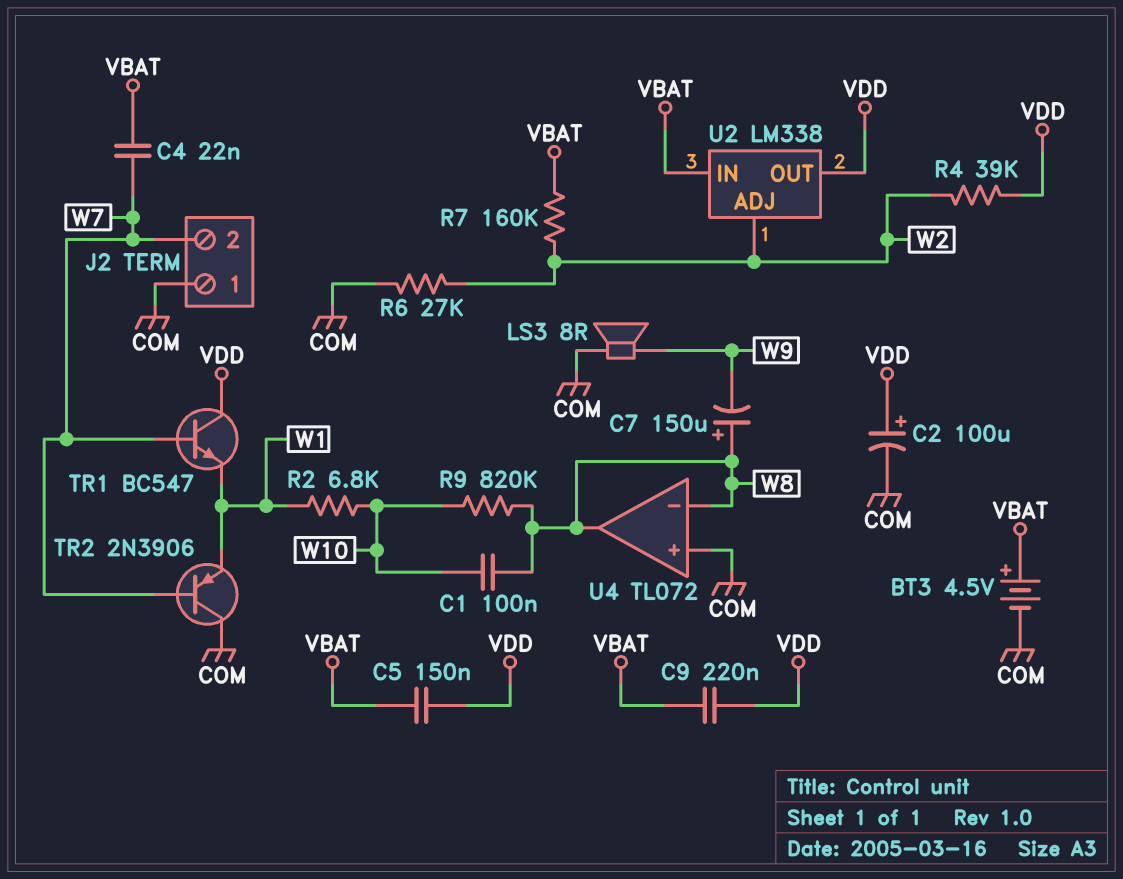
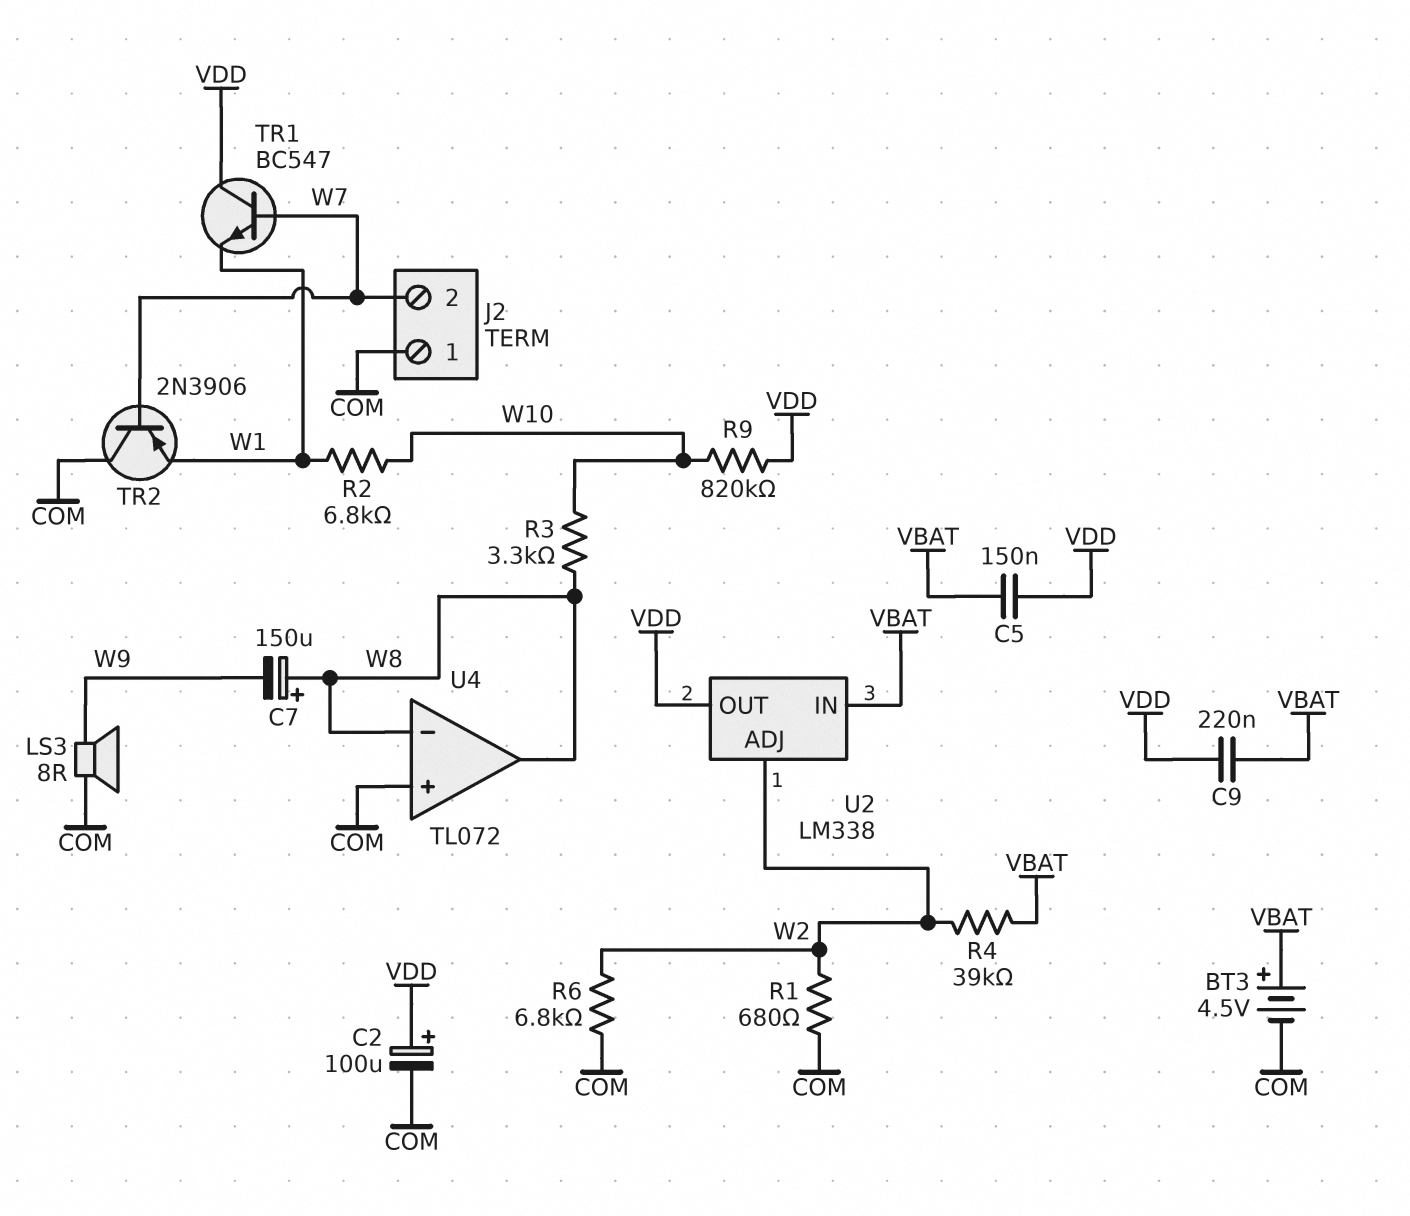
C1: 100nF (W8, W10) -> none
C4: 22nF (VBAT, W7) -> none
R1: none -> 680 (COM, W2)
R3: none -> 3.3k (W8, W10)
R4: 39k (VDD, W2) -> 39k (VBAT, W2)
R6: 27k (COM, W2) -> 6.8k (COM, W2)
R7: 160k (VBAT, W2) -> none
R9: 820k (W8, W10) -> 820k (VDD, W10)

